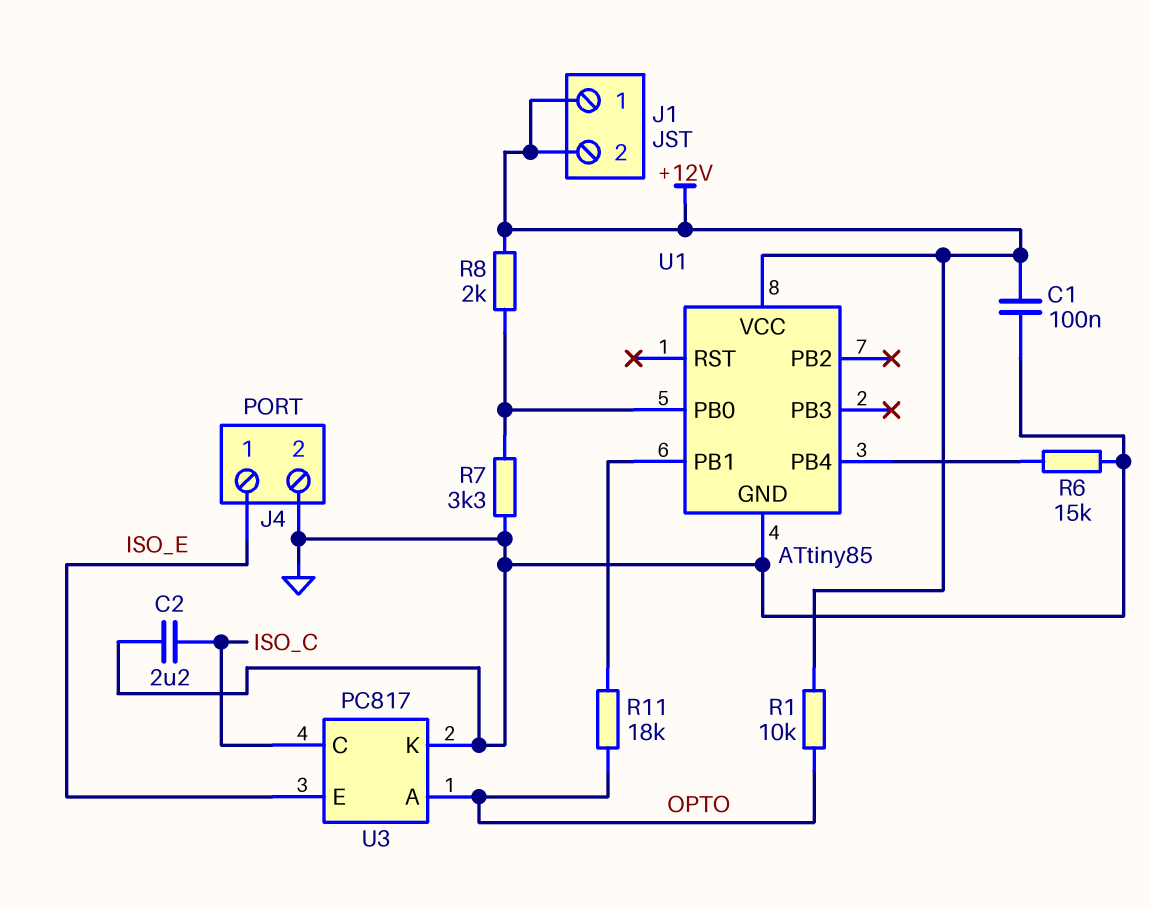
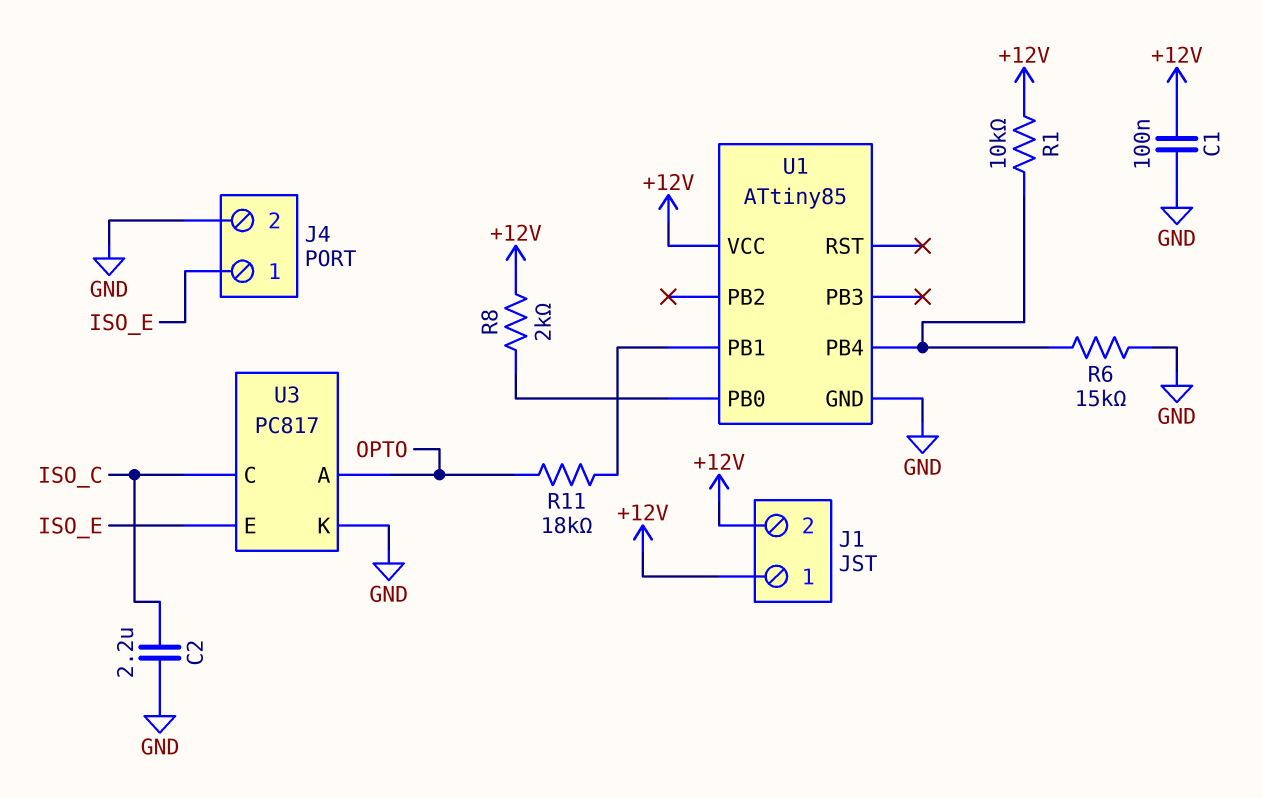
R1: 10k (+12V, OPTO) -> 10k (+12V, U1/PB4)
R7: 3.3k (GND, U1/PB0) -> none

